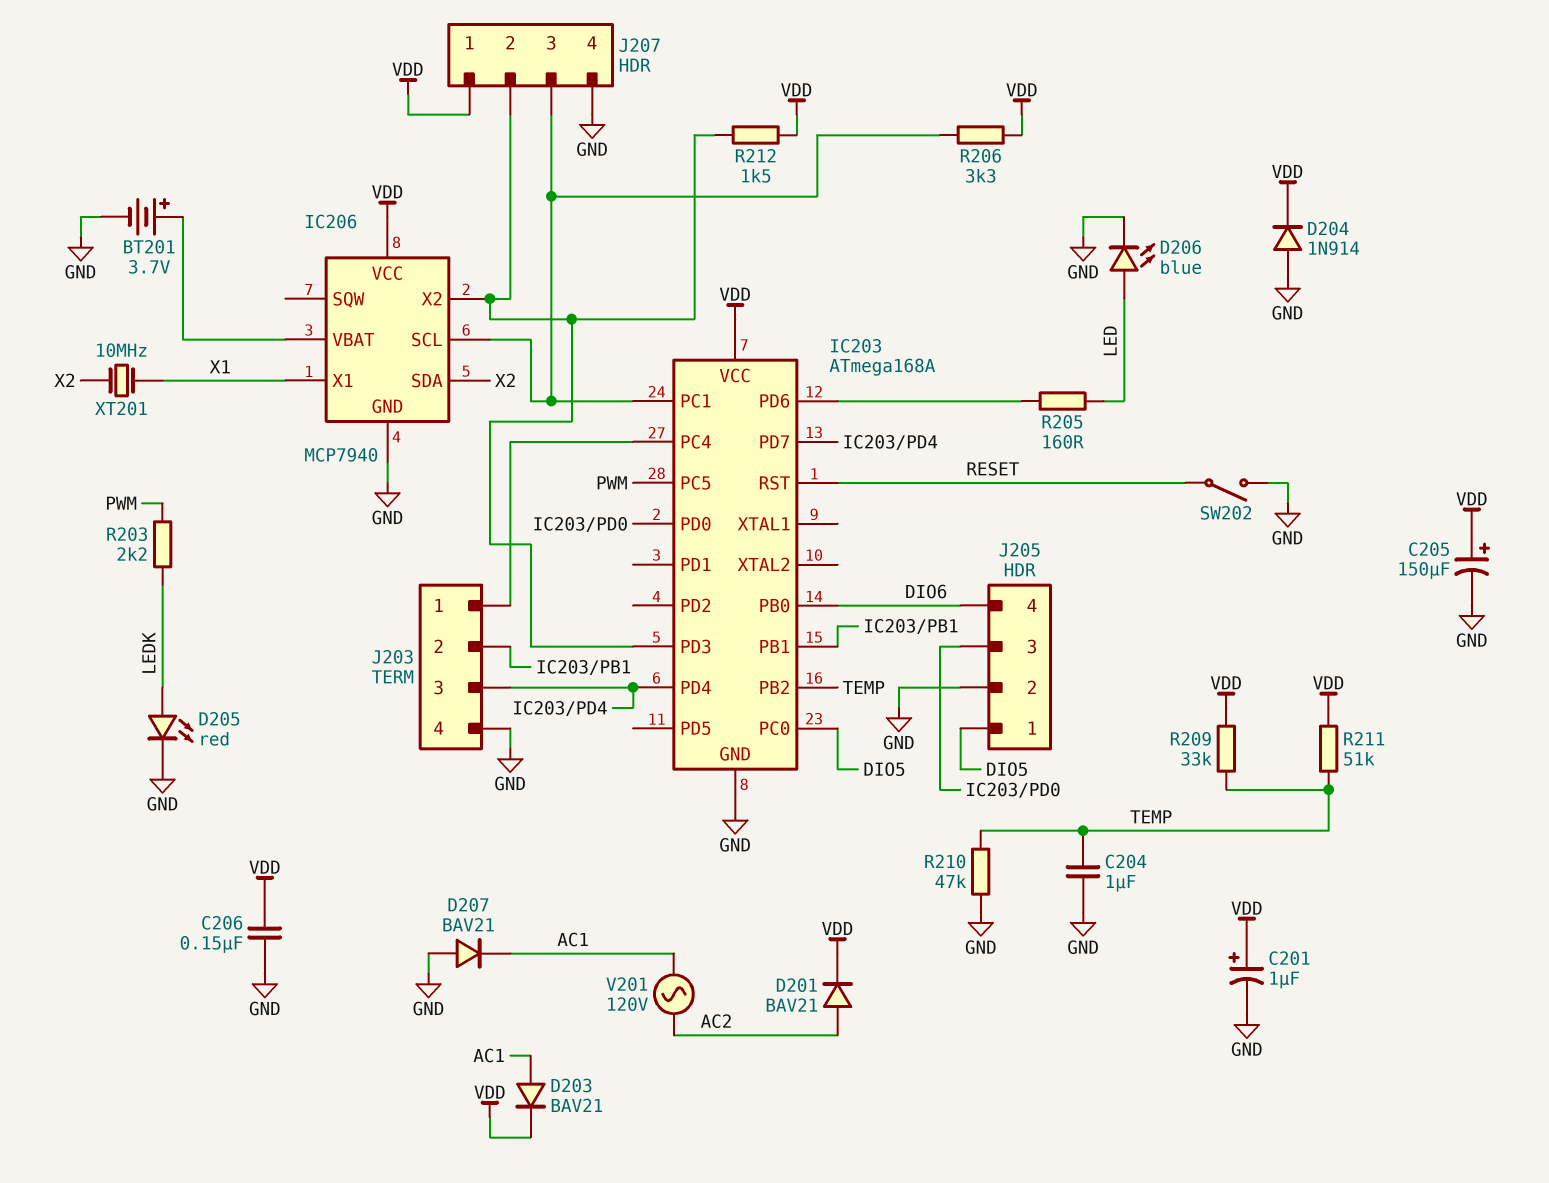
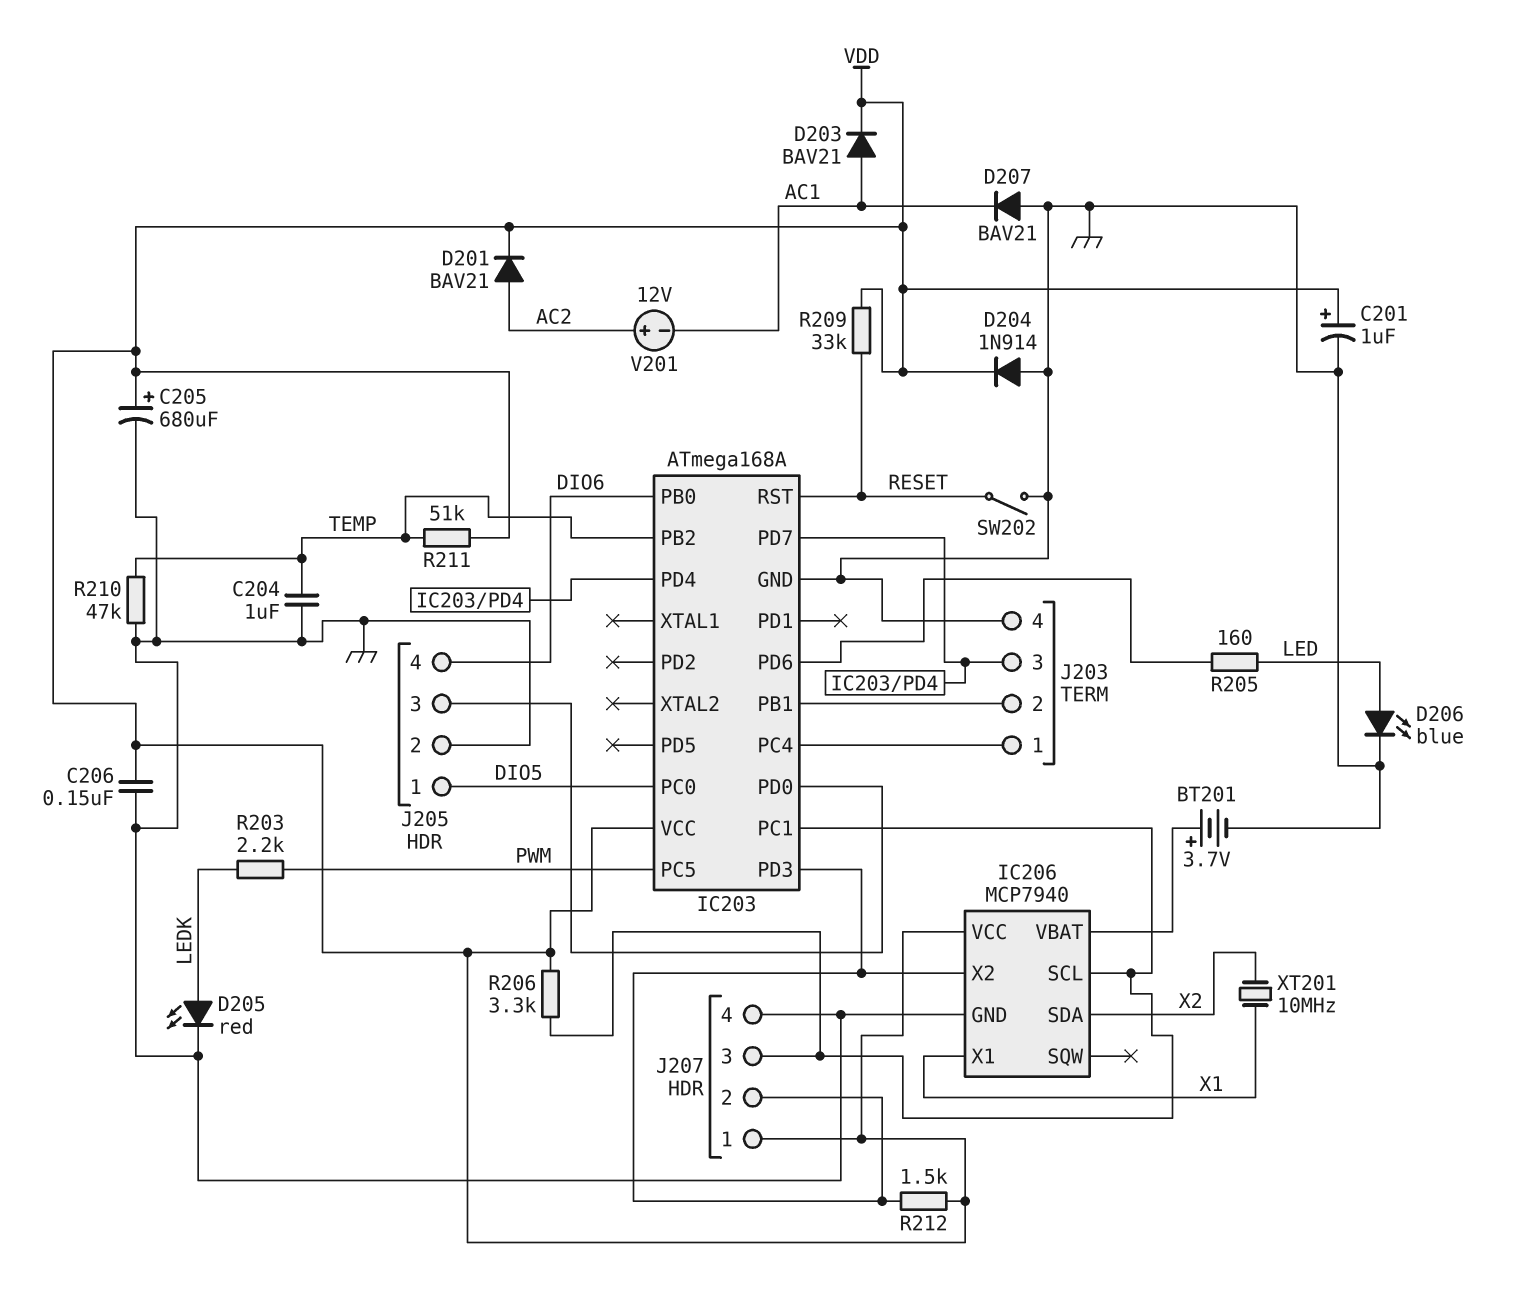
C205: 150uF (plus VDD, minus GND) -> 680uF (plus VDD, minus GND)
R209: 33k (TEMP, VDD) -> 33k (RESET, VDD)
V201: AC 120V (AC1, AC2) -> 12V (plus AC2, minus AC1)

